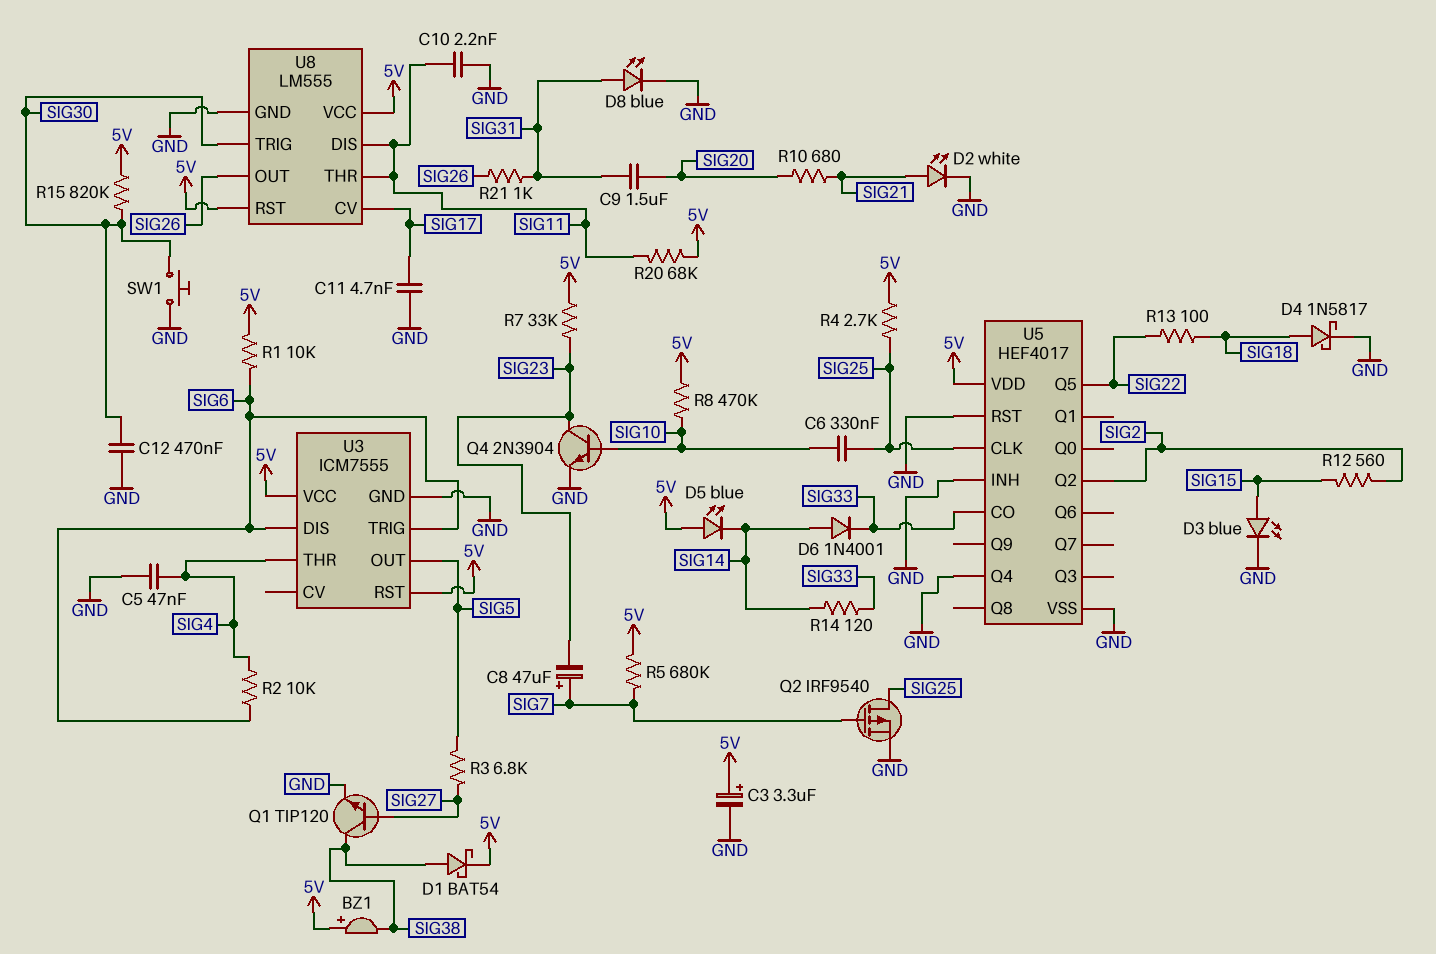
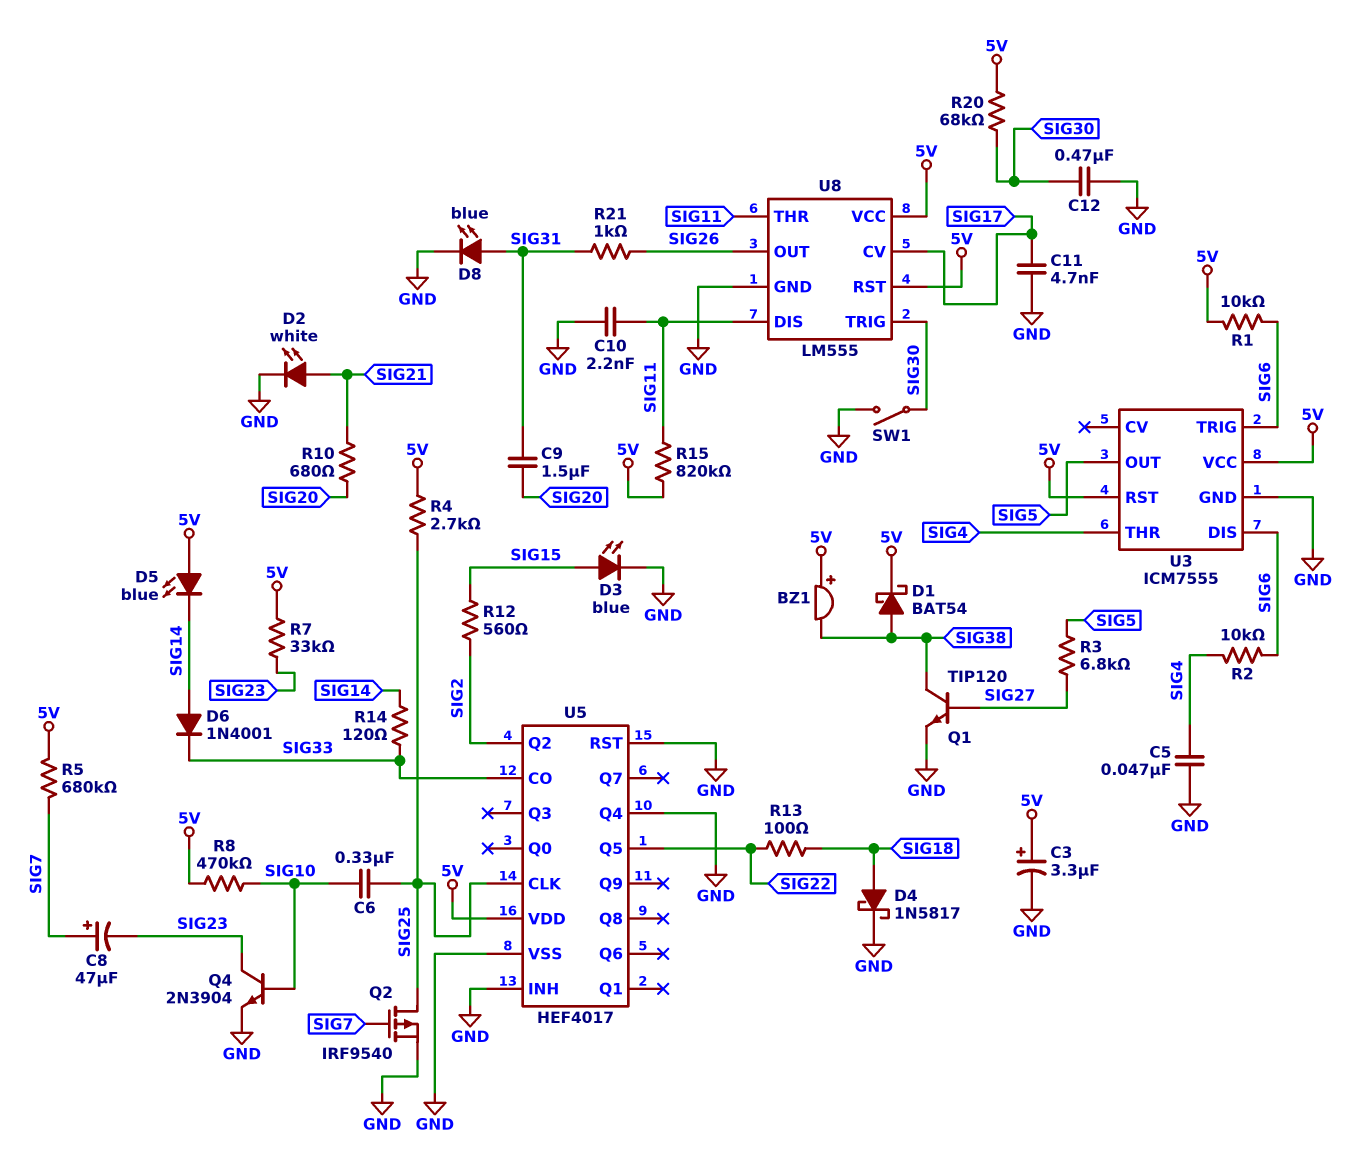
R15: 820k (5V, SIG30) -> 820k (5V, SIG11)
R20: 68k (5V, SIG11) -> 68k (5V, SIG30)
SW1: button (GND, SIG30) -> switch (GND, SIG30)

